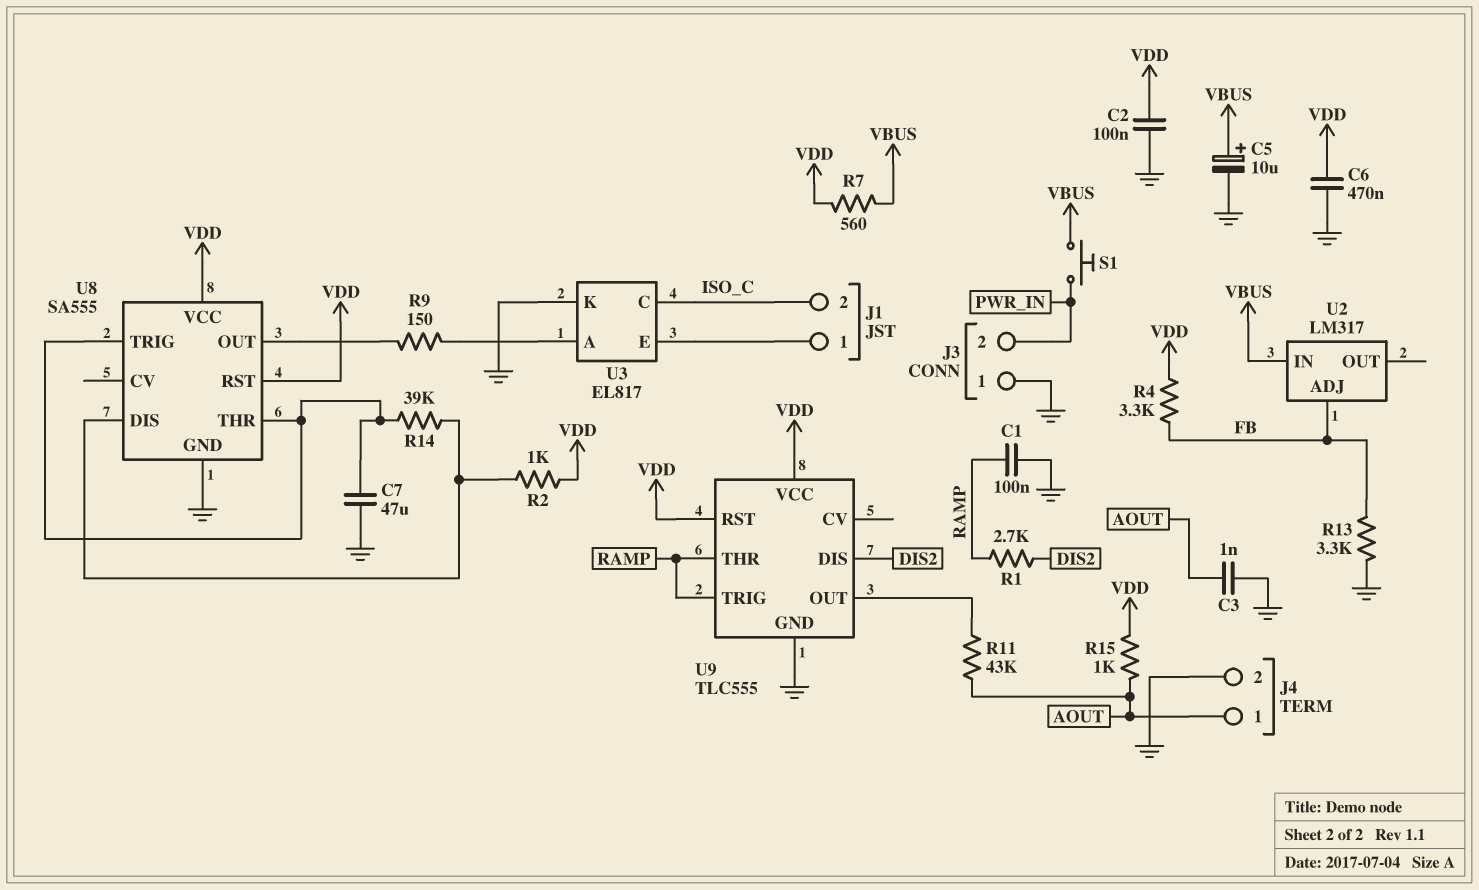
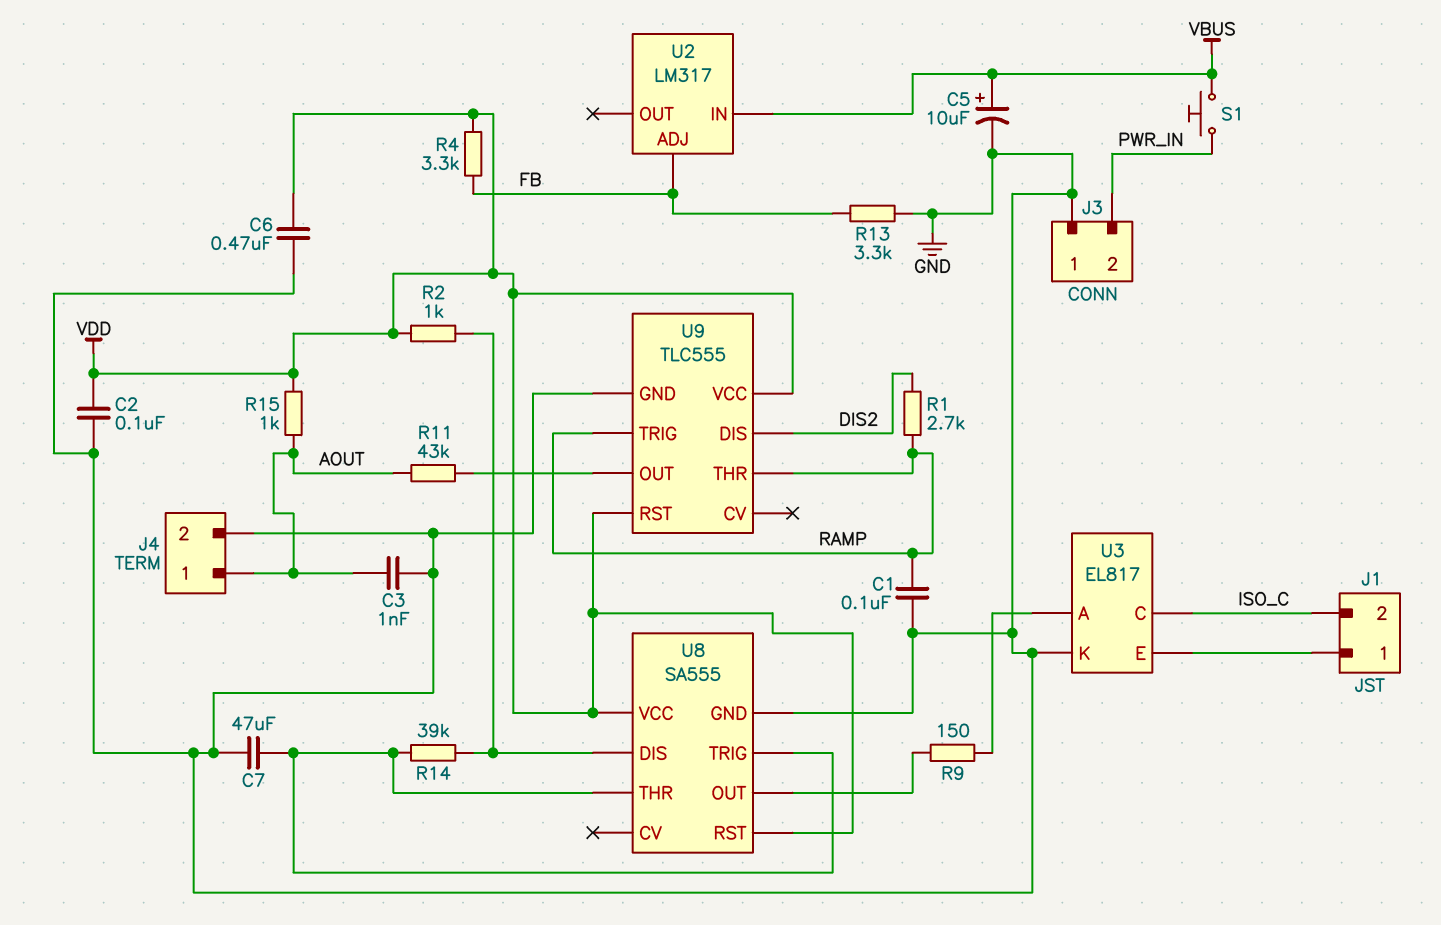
R7: 560 (VBUS, VDD) -> none

